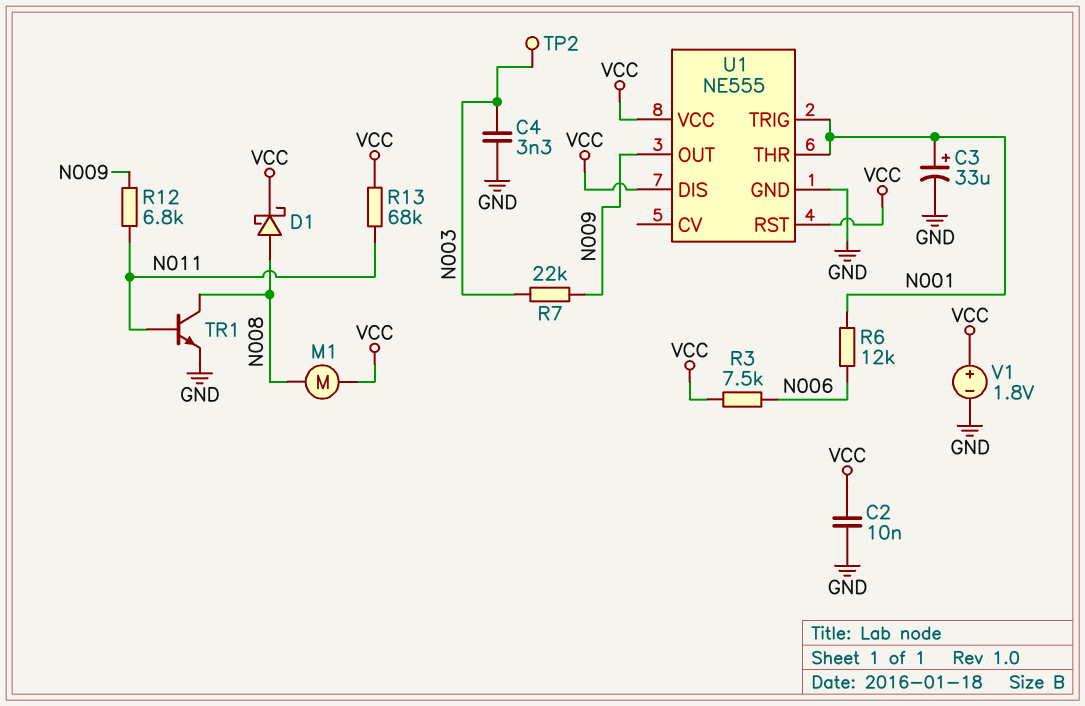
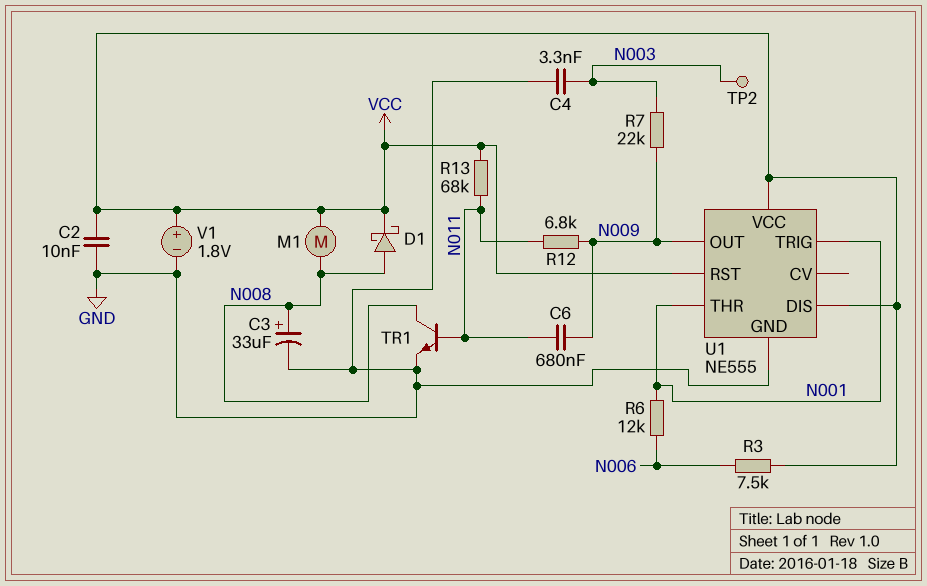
C3: 33uF (plus N001, minus GND) -> 33uF (plus N008, minus GND)
C6: none -> 680nF (N009, N011)

